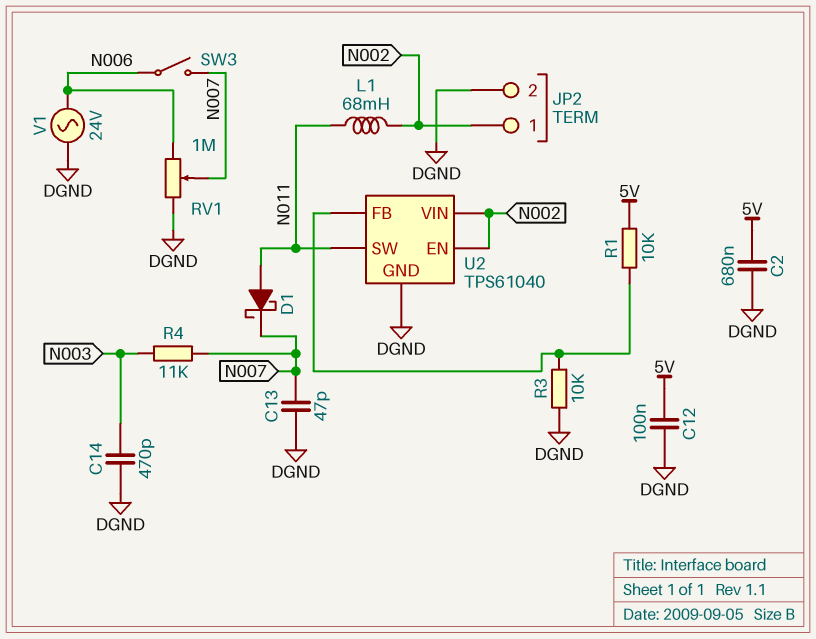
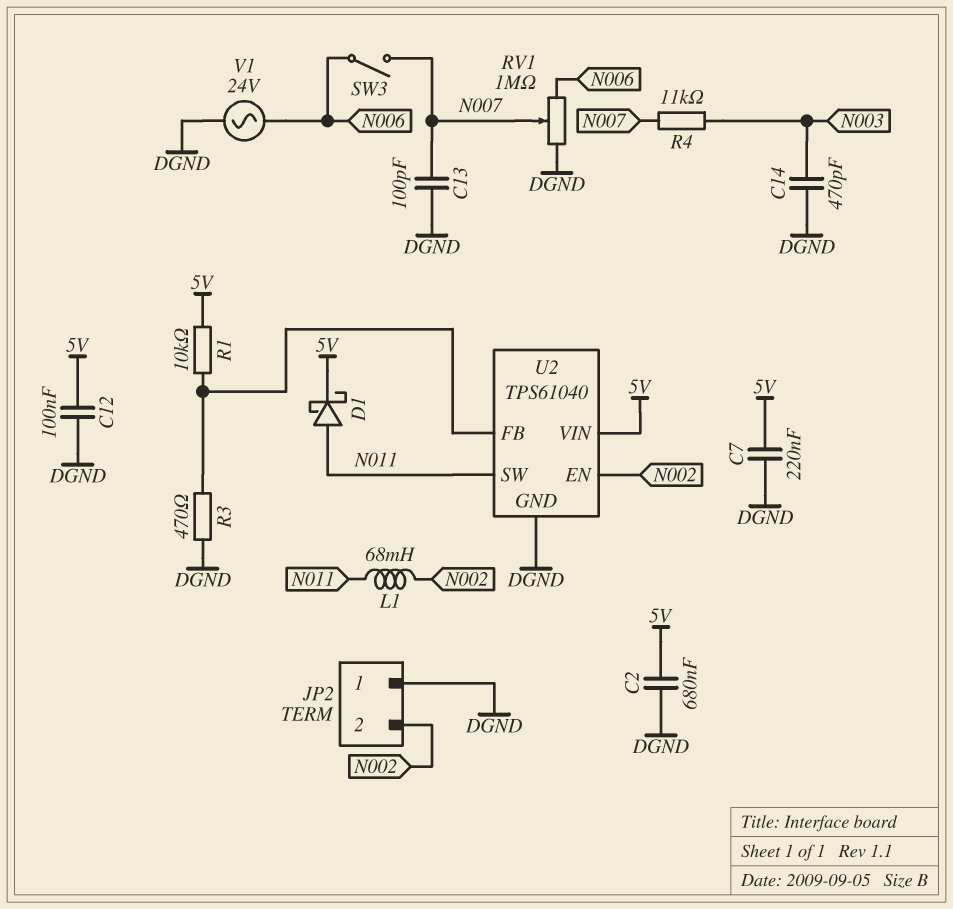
C7: none -> 220nF (5V, DGND)
C13: 47pF (DGND, N007) -> 100pF (DGND, N007)
D1: schottky (A N011, K N007) -> schottky (A N011, K 5V)
JP2 pin 1: N002 -> DGND
JP2 pin 2: DGND -> N002
R3: 10k (DGND, U2/FB) -> 470 (DGND, U2/FB)
U2 pin VIN: N002 -> 5V

